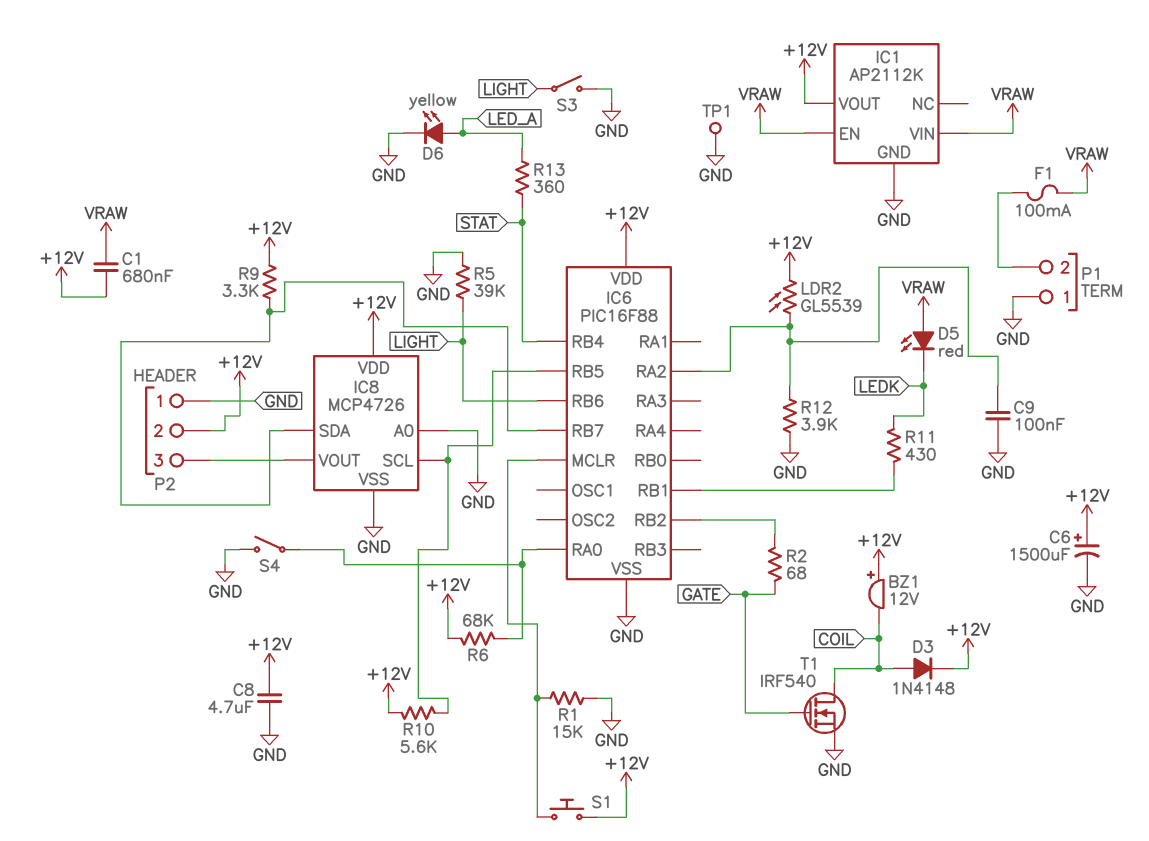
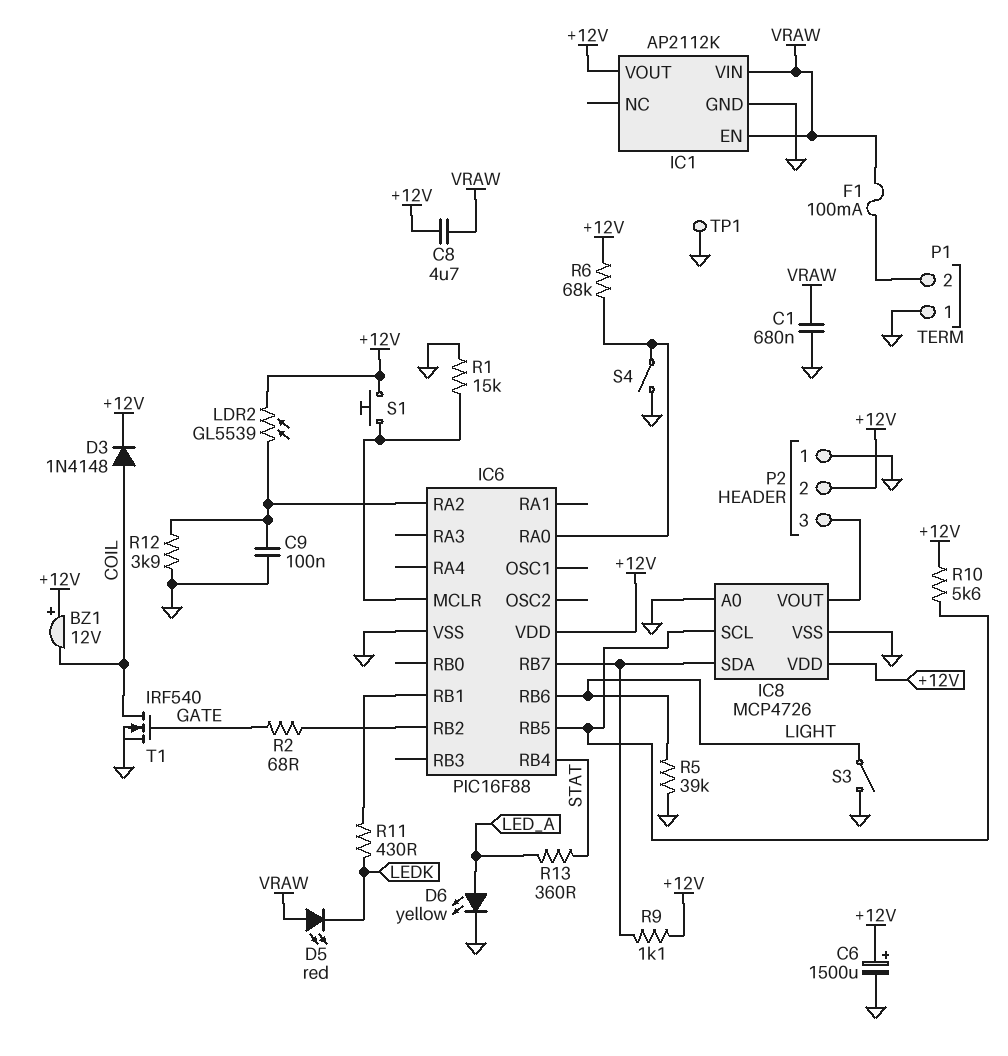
C1: 680nF (+12V, VRAW) -> 680nF (GND, VRAW)
C8: 4.7uF (+12V, GND) -> 4.7uF (+12V, VRAW)
R9: 3.3k (+12V, IC6/RB7) -> 1.1k (+12V, IC6/RB7)

